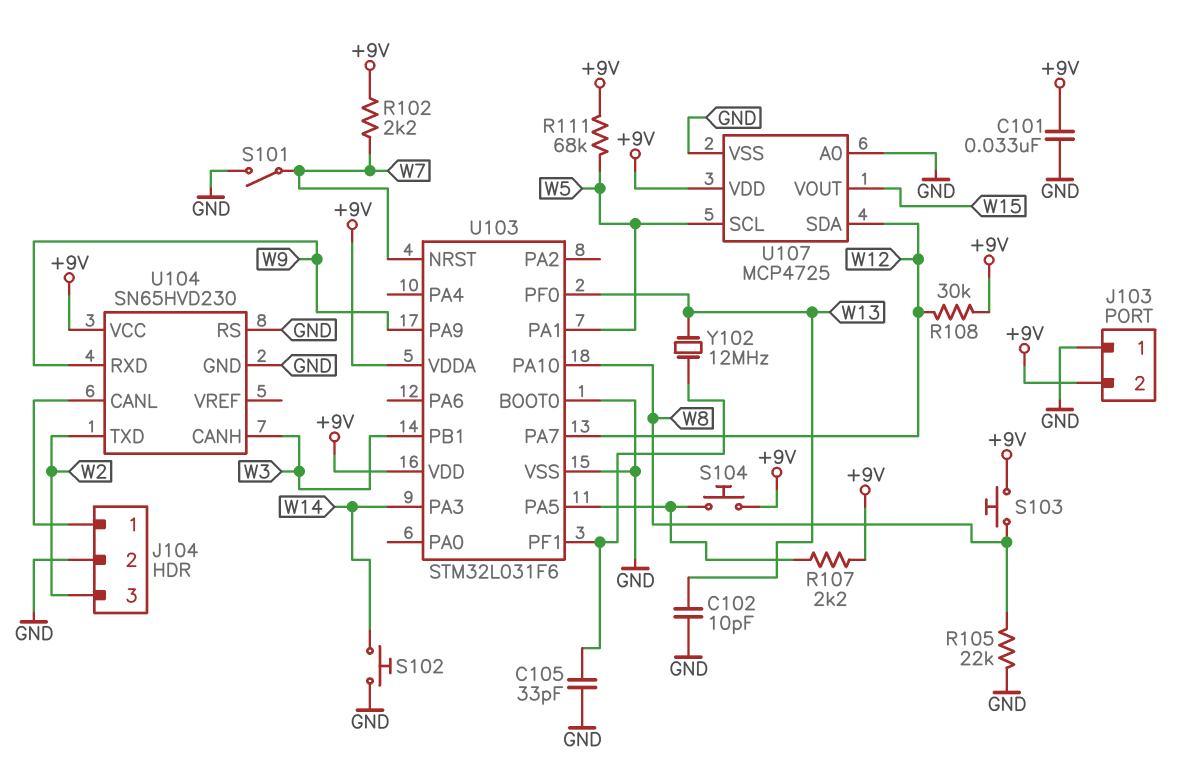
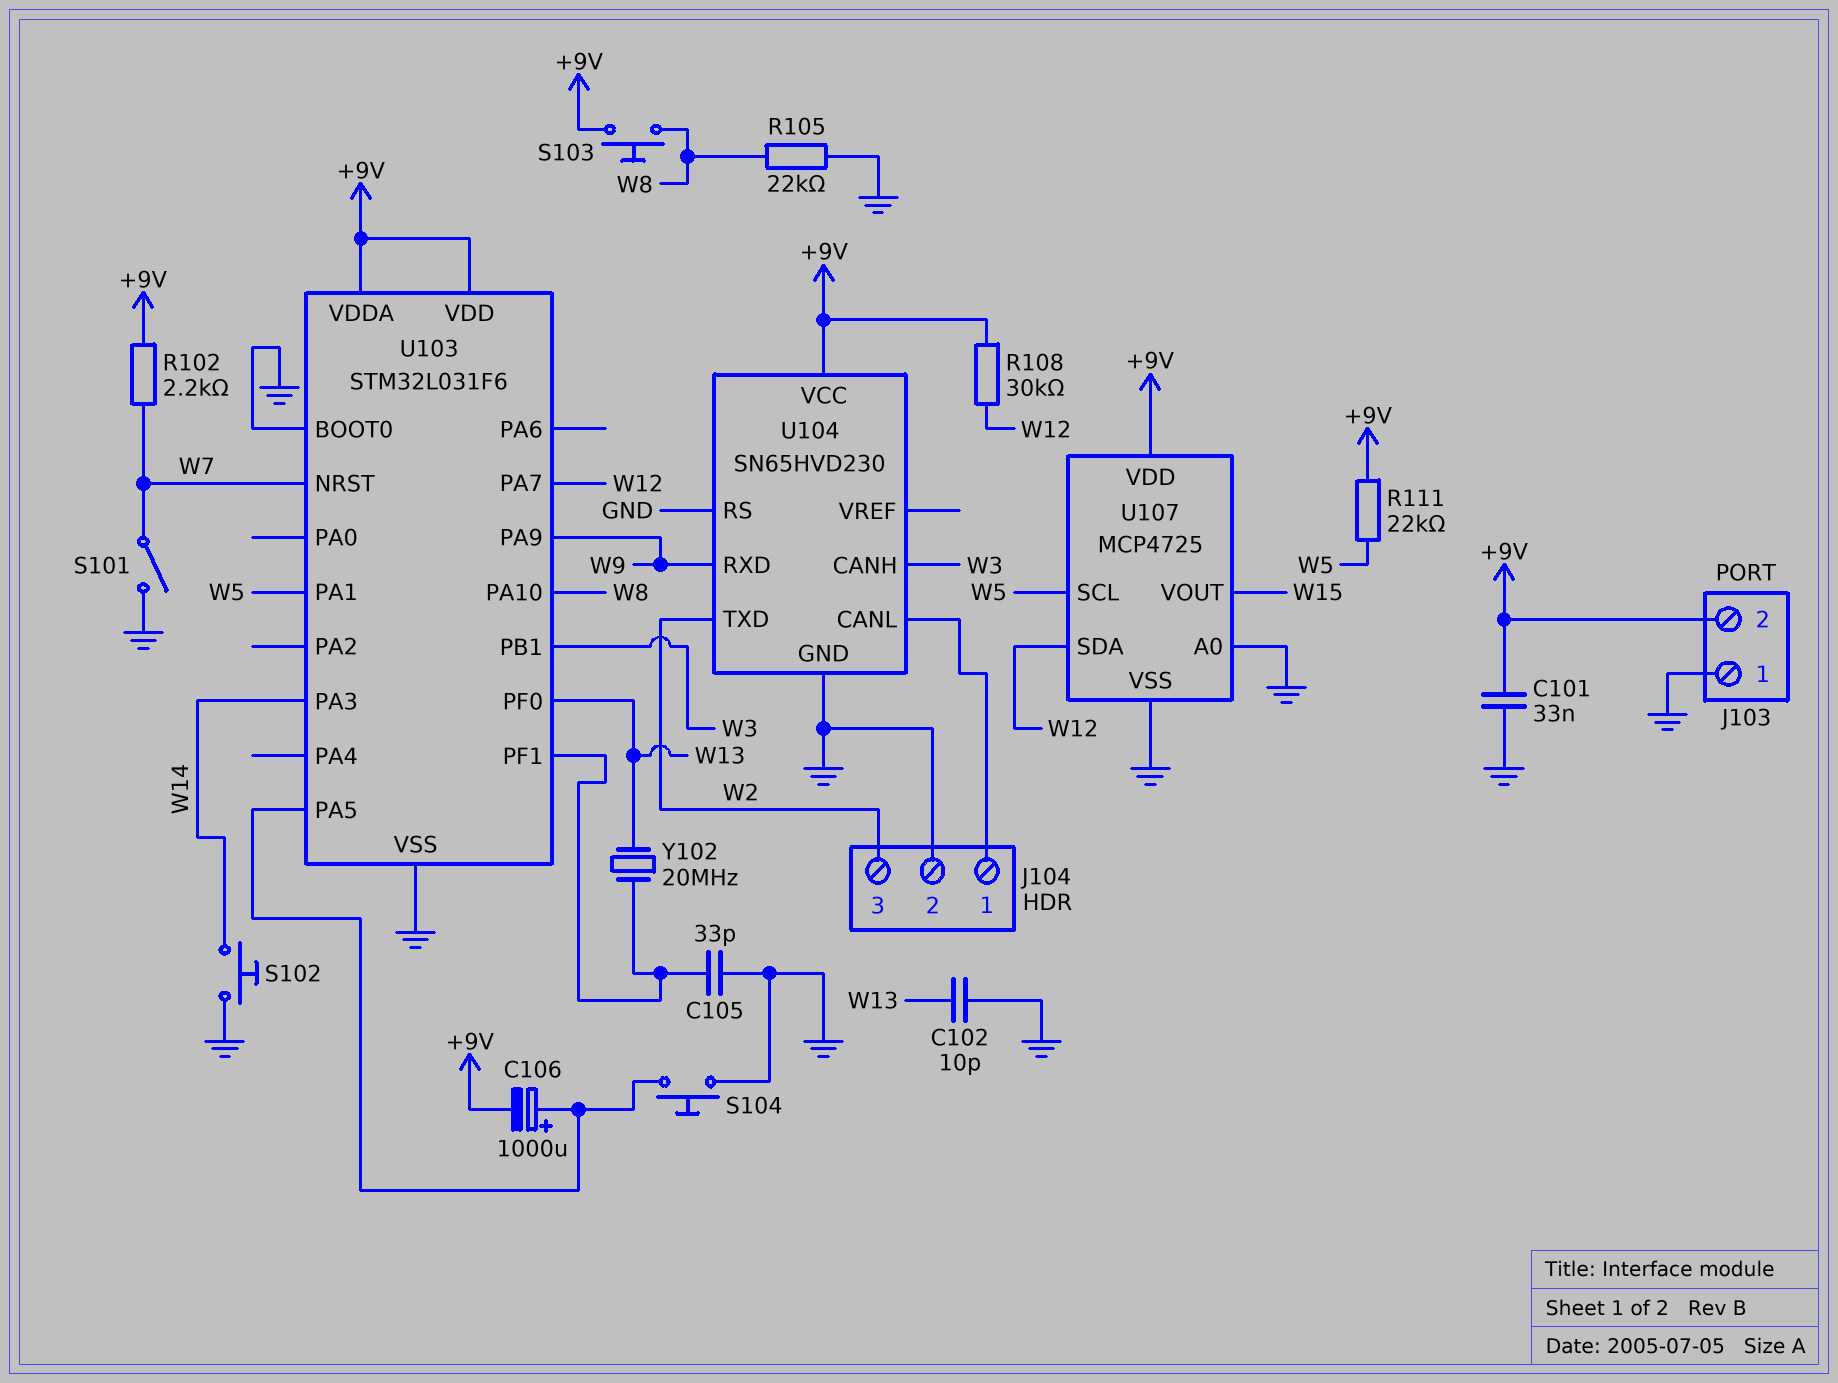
C106: none -> 1000uF (plus U103/PA5, minus +9V)
R107: 2.2k (+9V, U103/PA5) -> none
R111: 68k (+9V, W5) -> 22k (+9V, W5)
S104: button (+9V, U103/PA5) -> button (GND, U103/PA5)
Y102: 12MHz (U103/PF1, W13) -> 20MHz (U103/PF1, W13)

